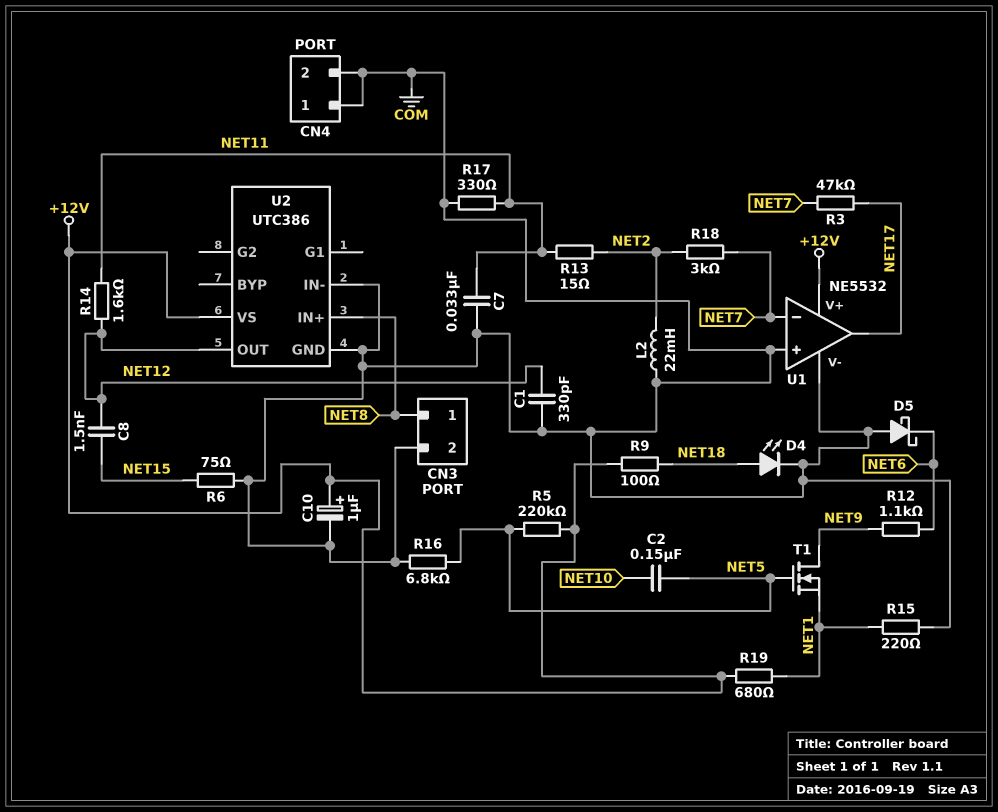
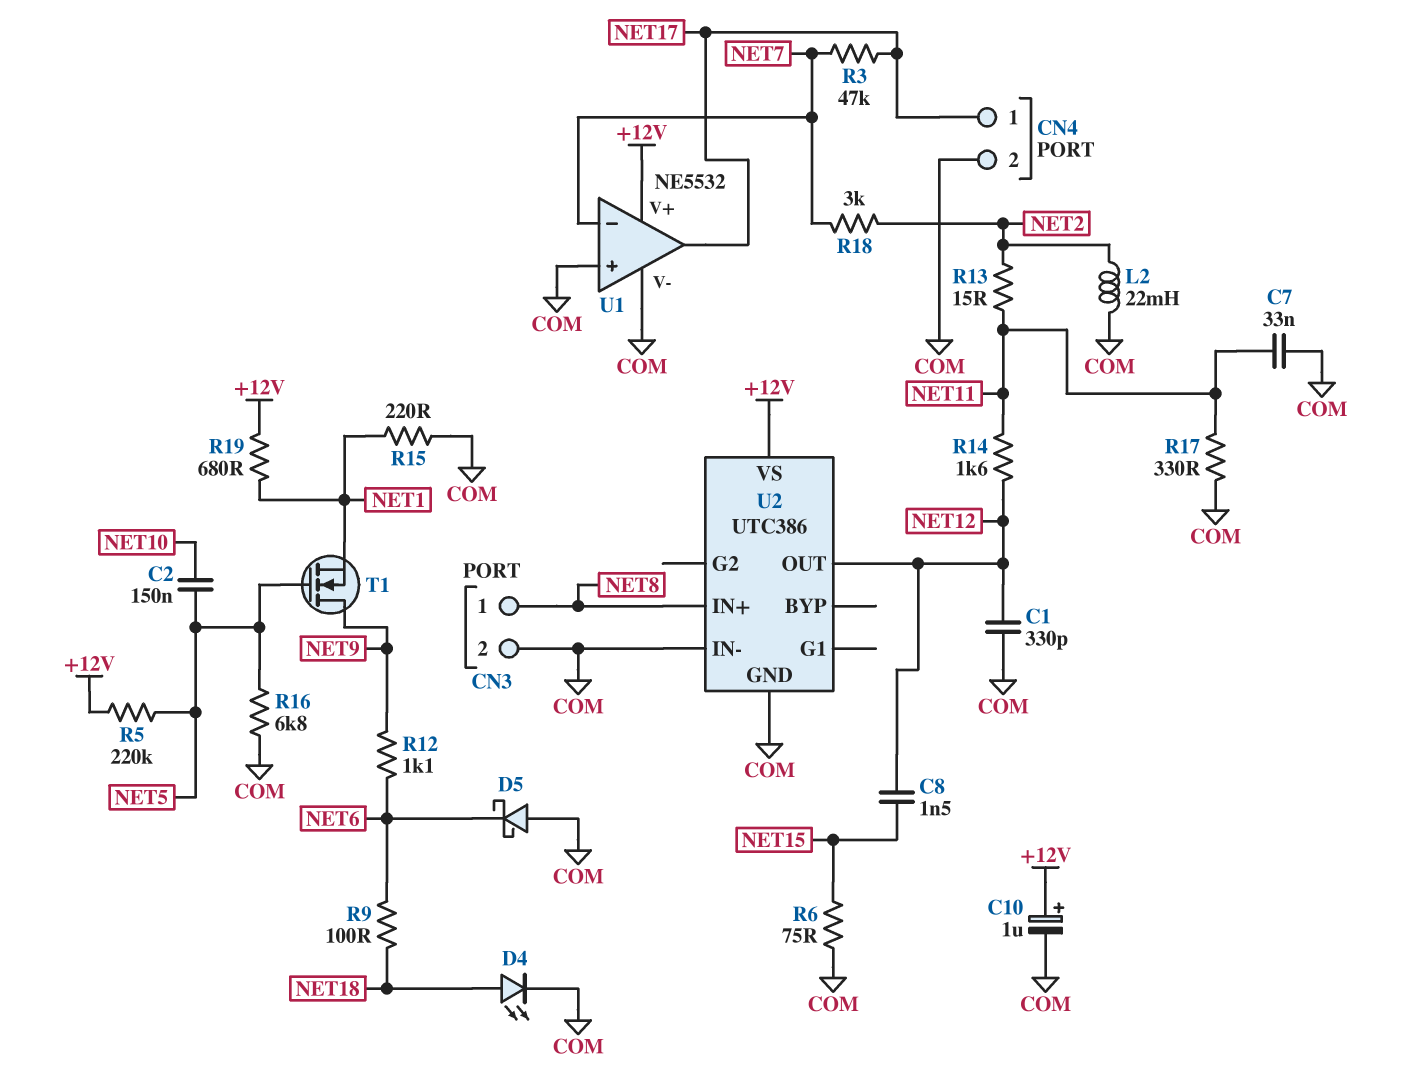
CN4 pin 1: COM -> NET17
R9: 100 (+12V, NET18) -> 100 (NET6, NET18)

